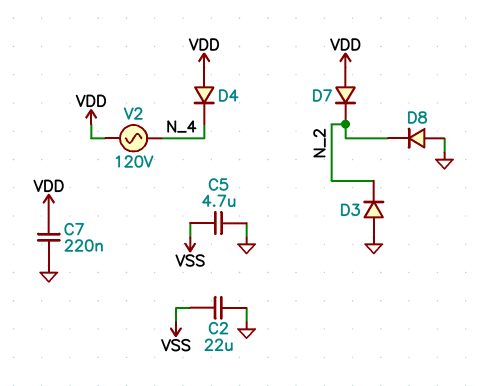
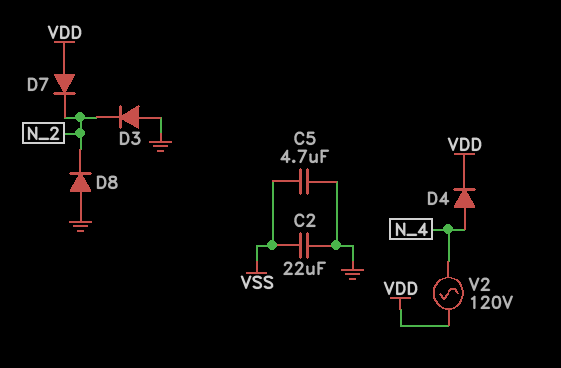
C7: 220nF (GND, VDD) -> none
D4: diode (A VDD, K N_4) -> diode (A N_4, K VDD)

